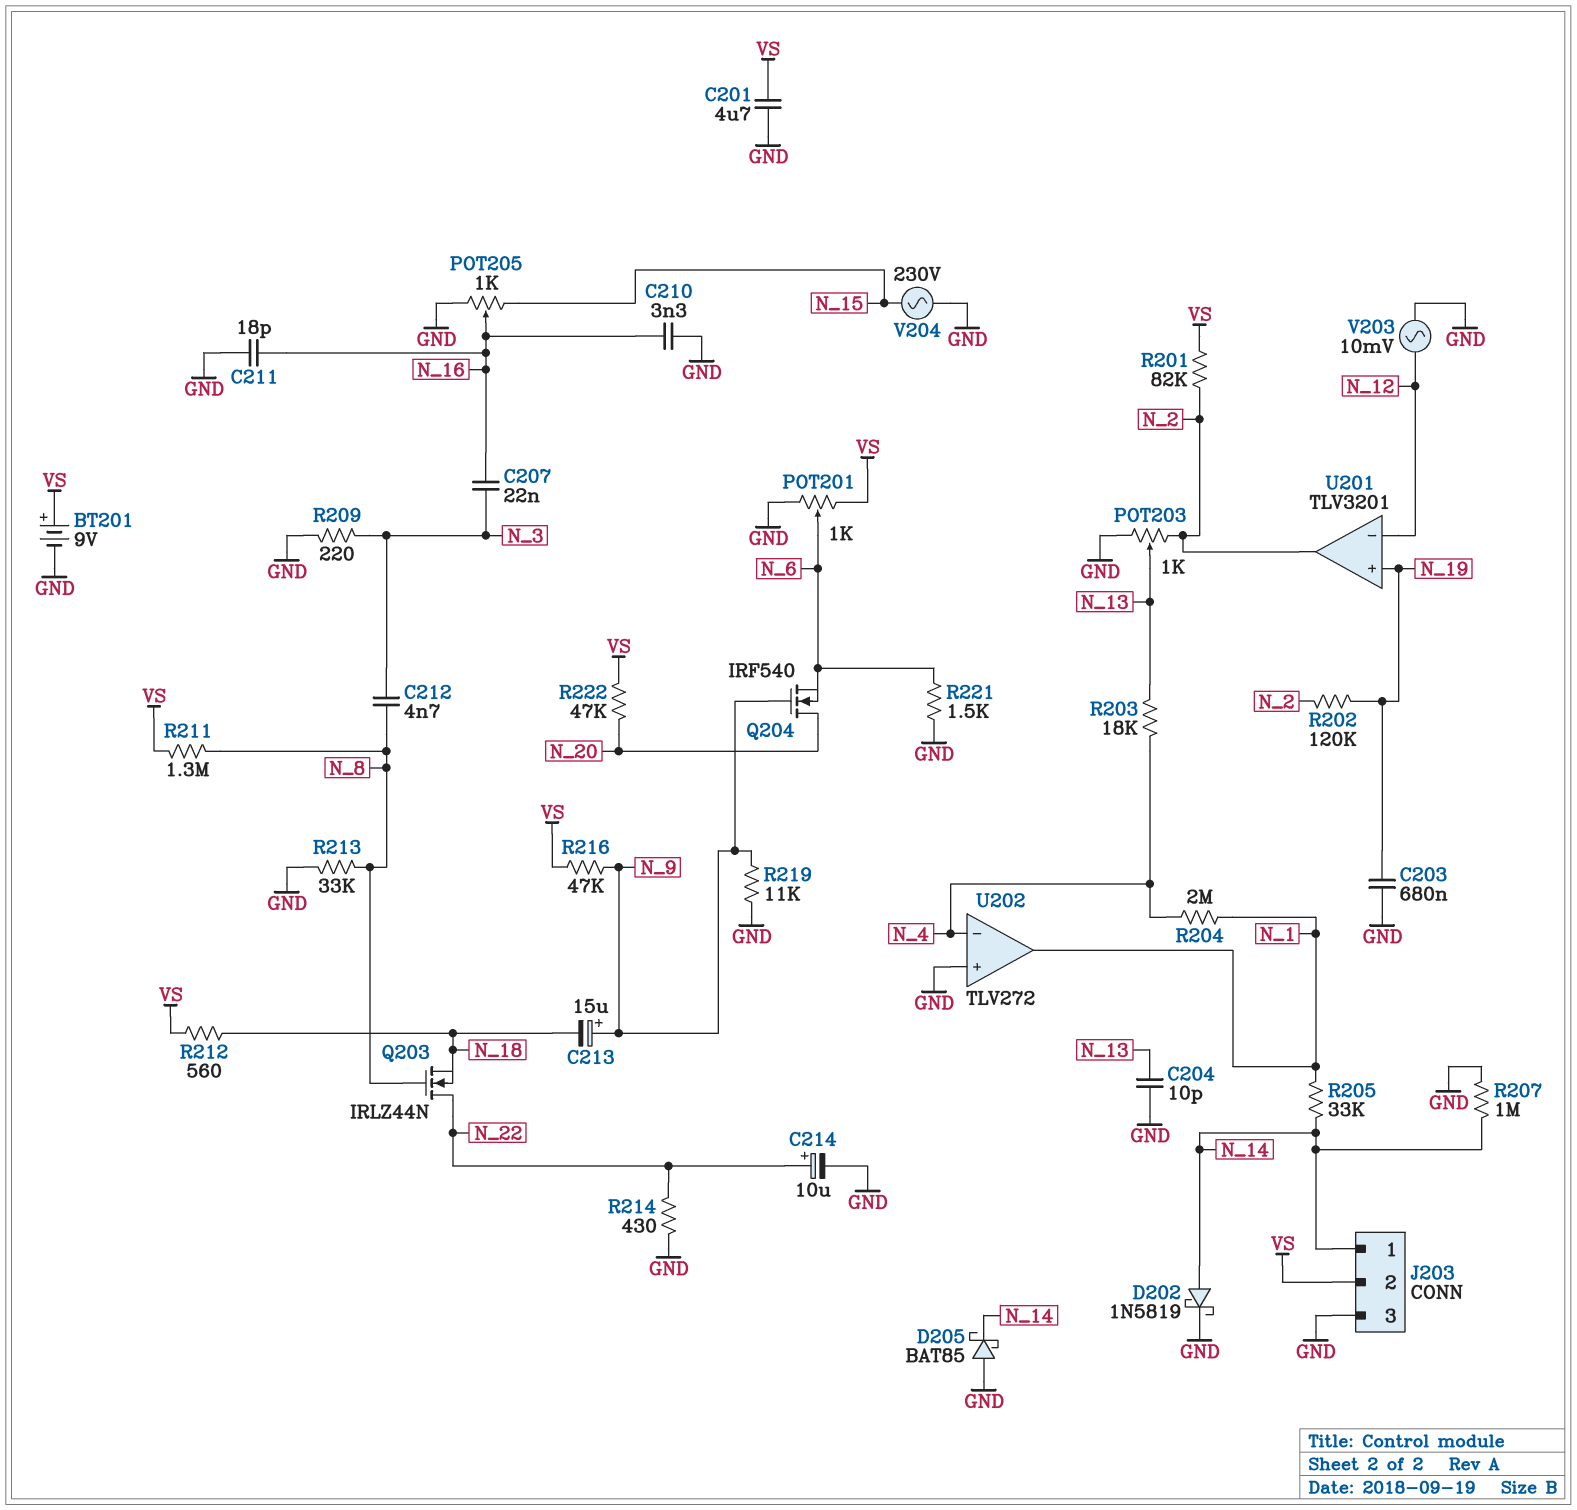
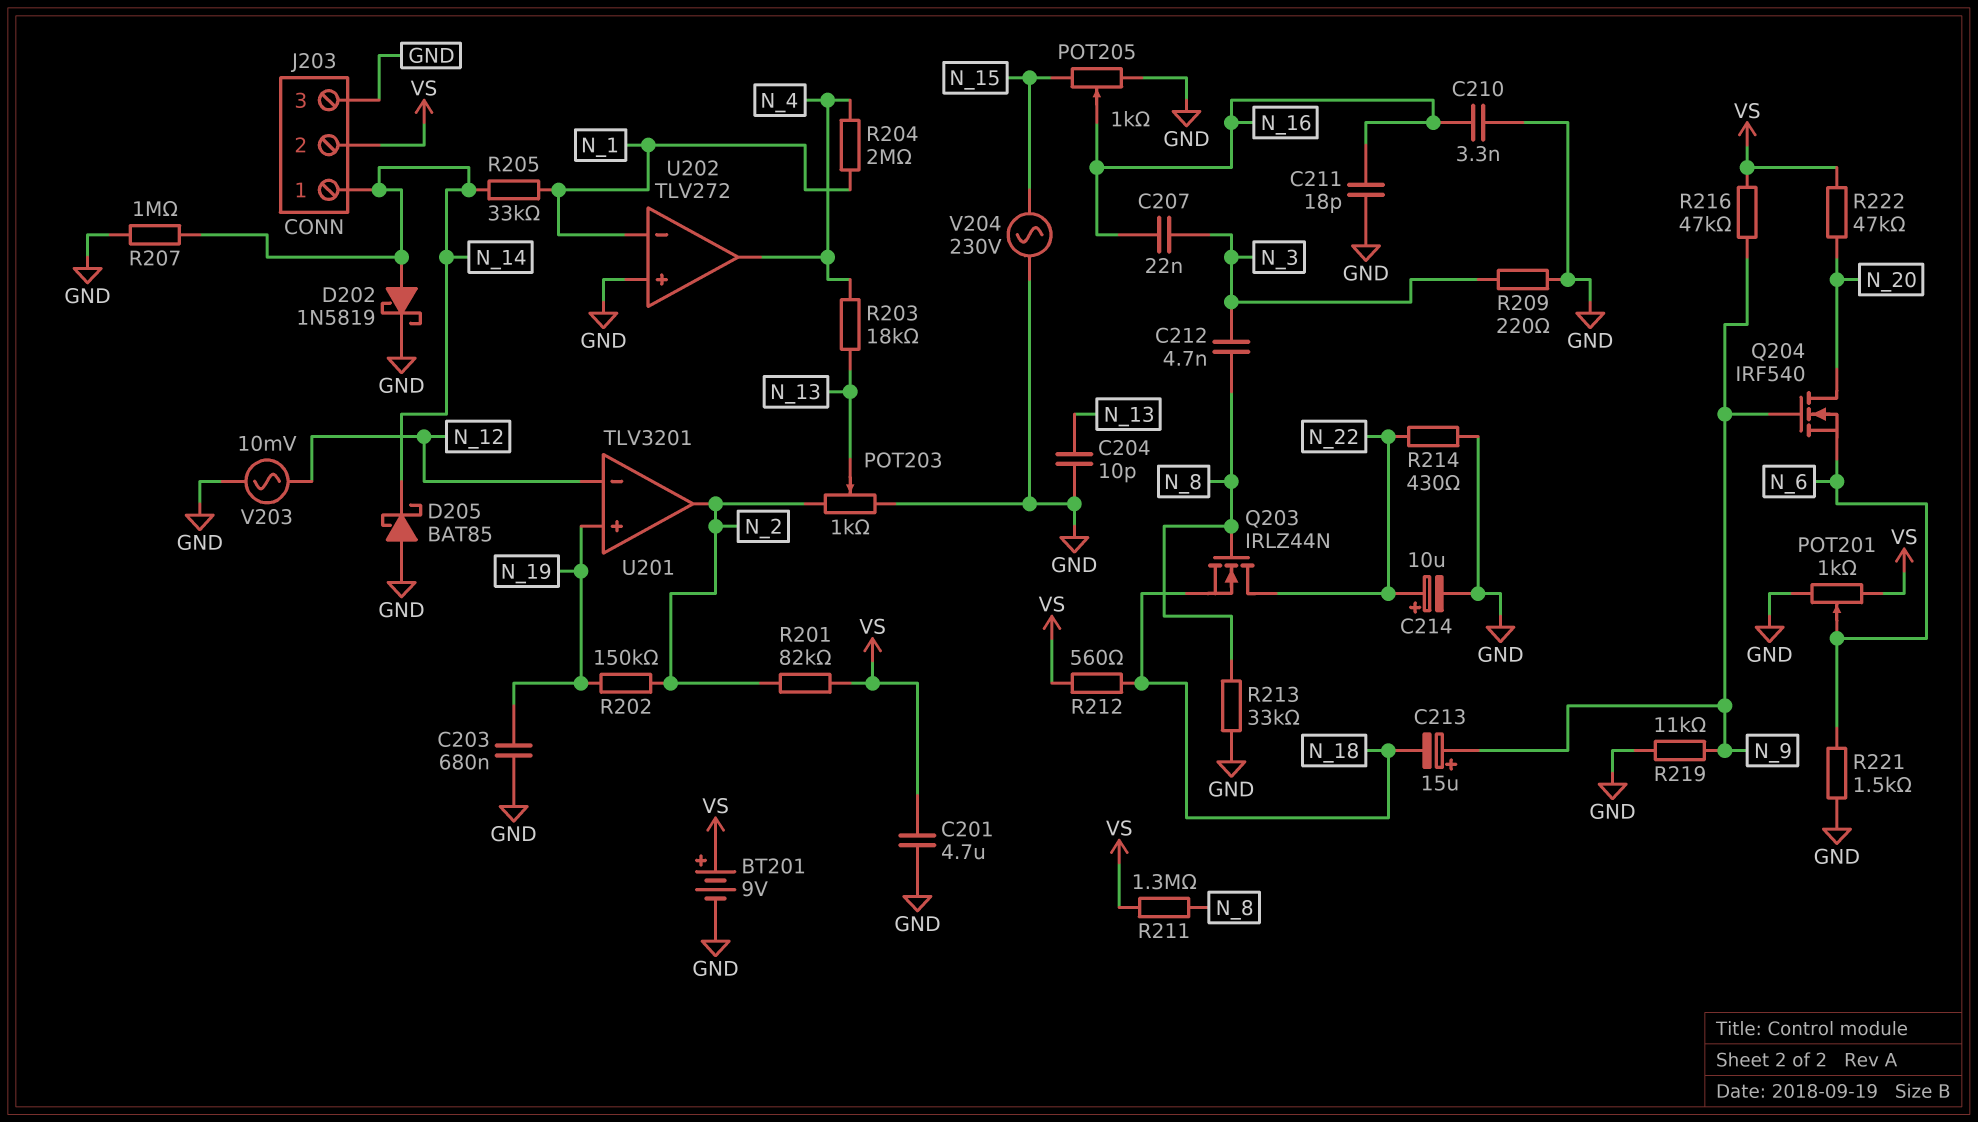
R202: 120k (N_2, N_19) -> 150k (N_2, N_19)
U202 pin in-: N_4 -> N_1
U202 pin out: N_1 -> N_4

